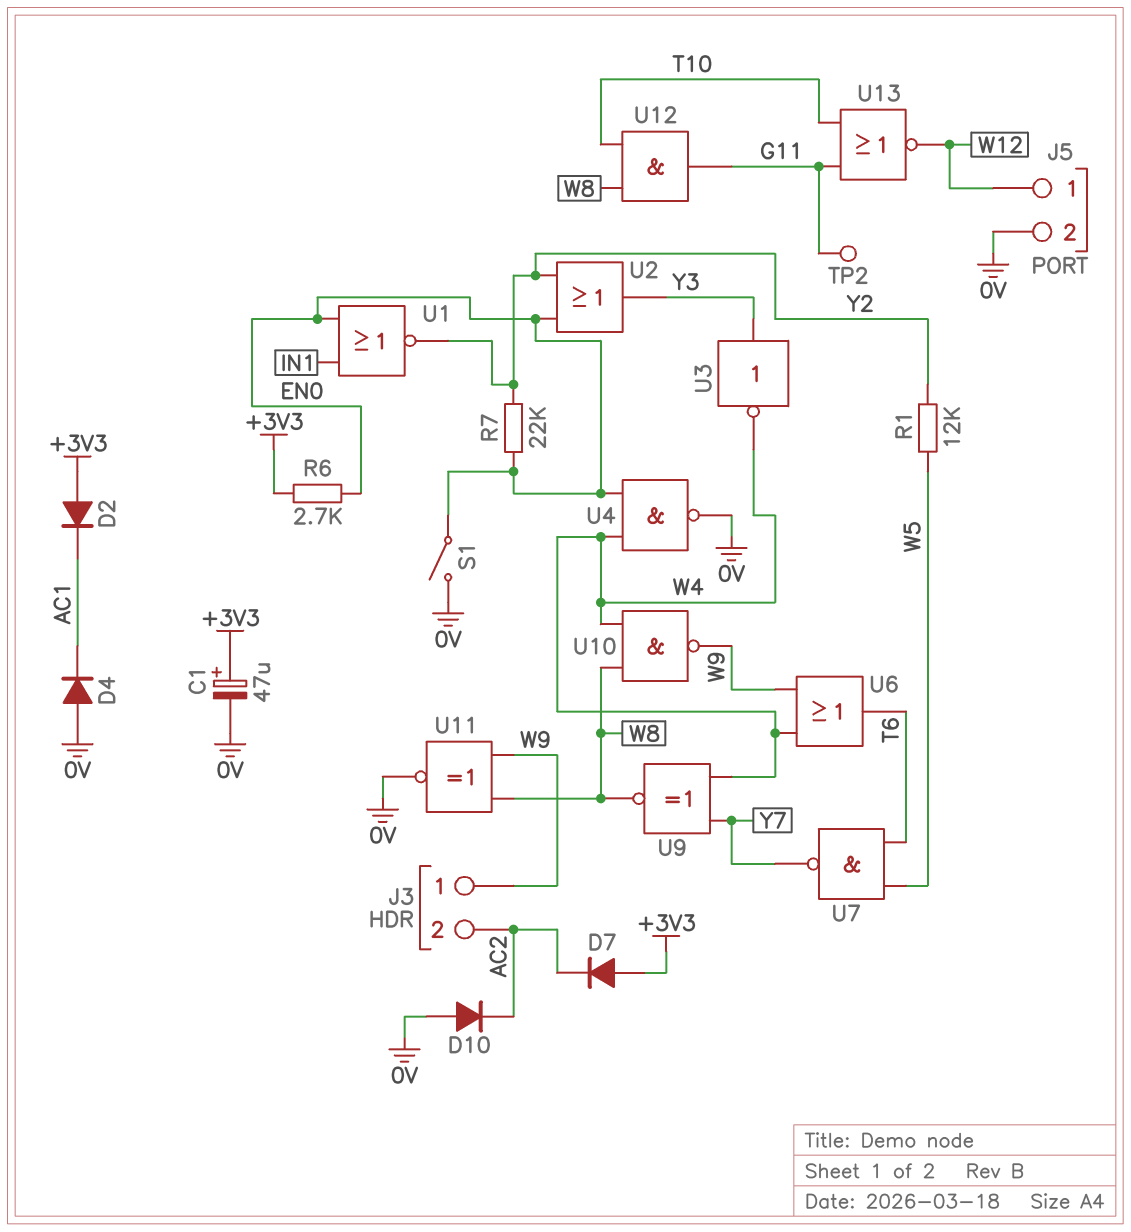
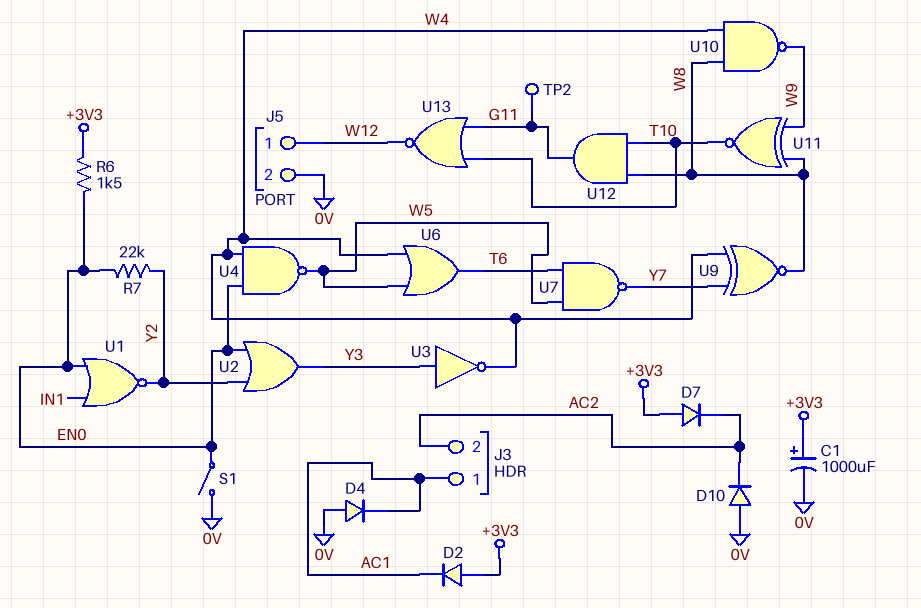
C1: 47uF (plus +3V3, minus 0V) -> 1000uF (plus +3V3, minus 0V)
J3 pin 1: W9 -> AC1
R1: 12k (W5, Y2) -> none
R6: 2.7k (+3V3, EN0) -> 1.5k (+3V3, EN0)
U4: NAND (in EN0, in W4, out 0V) -> NAND (in EN0, in W4, out W5)
U6: OR (in W4, in W9, out T6) -> OR (in W4, in W5, out T6)
U11: XNOR (in W8, in W9, out 0V) -> XNOR (in W8, in W9, out T10)

